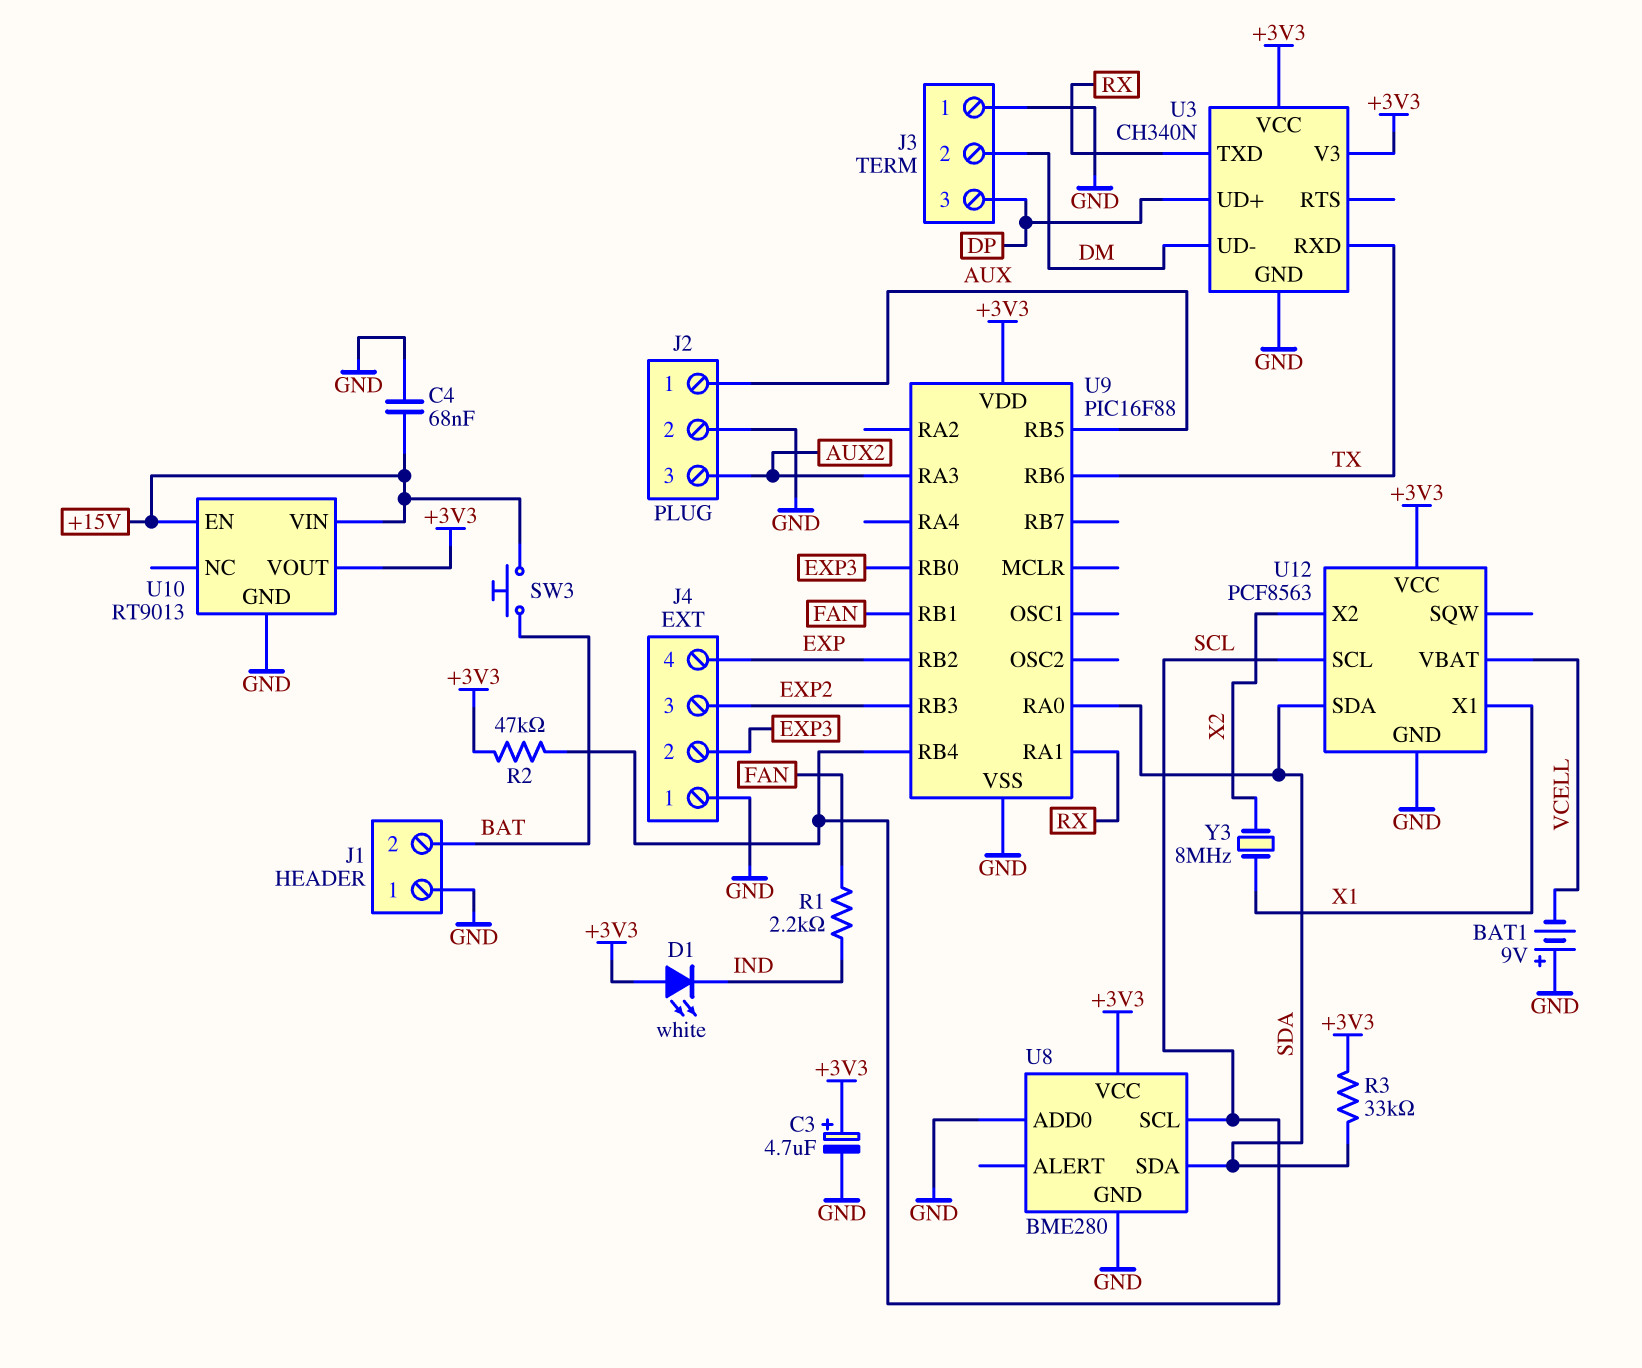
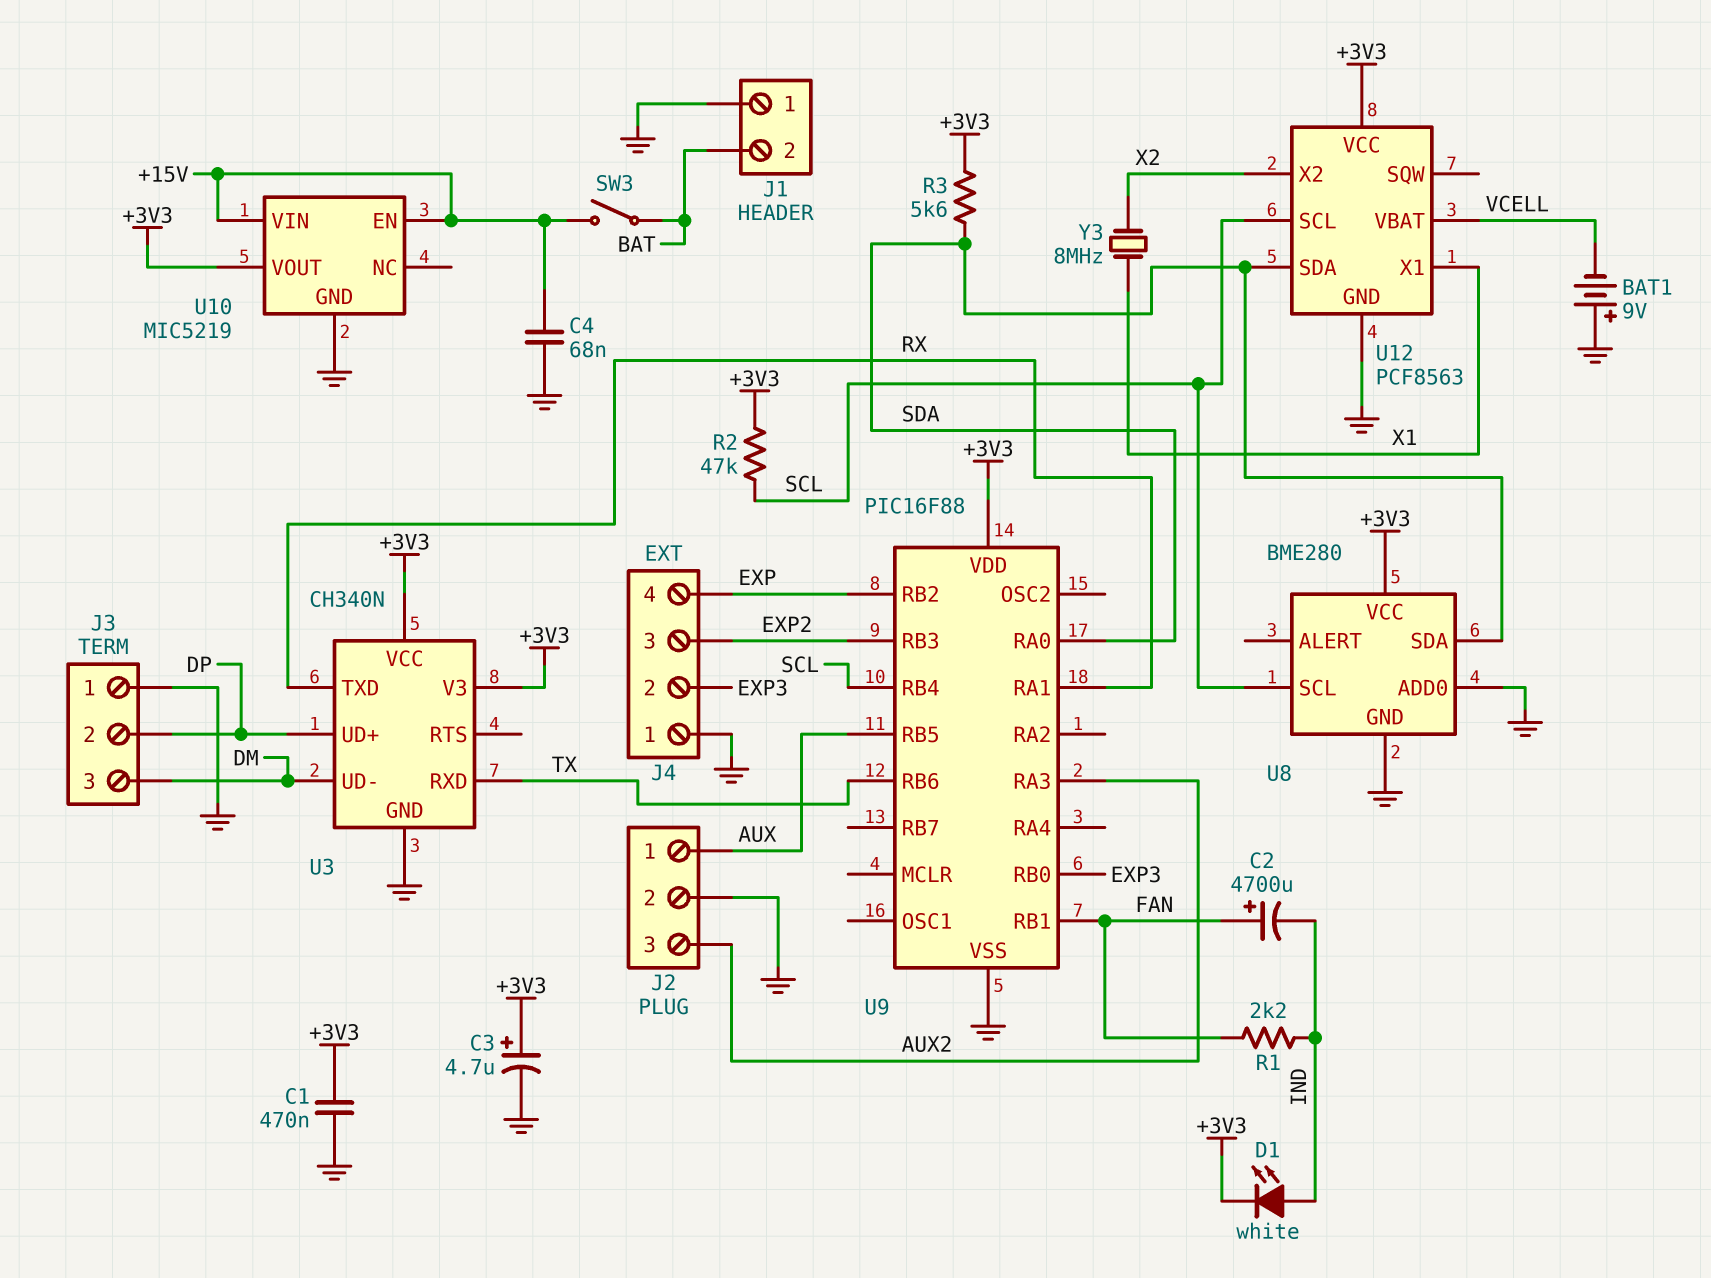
C1: none -> 470nF (+3V3, GND)
C2: none -> 4700uF (plus FAN, minus IND)
D1: LED white (A +3V3, K IND) -> LED white (A IND, K +3V3)
J3 pin 2: DM -> DP
J3 pin 3: DP -> DM
R3: 33k (+3V3, SDA) -> 5.6k (+3V3, SDA)
SW3: button (+15V, BAT) -> switch (+15V, BAT)
U10: RT9013 -> MIC5219

